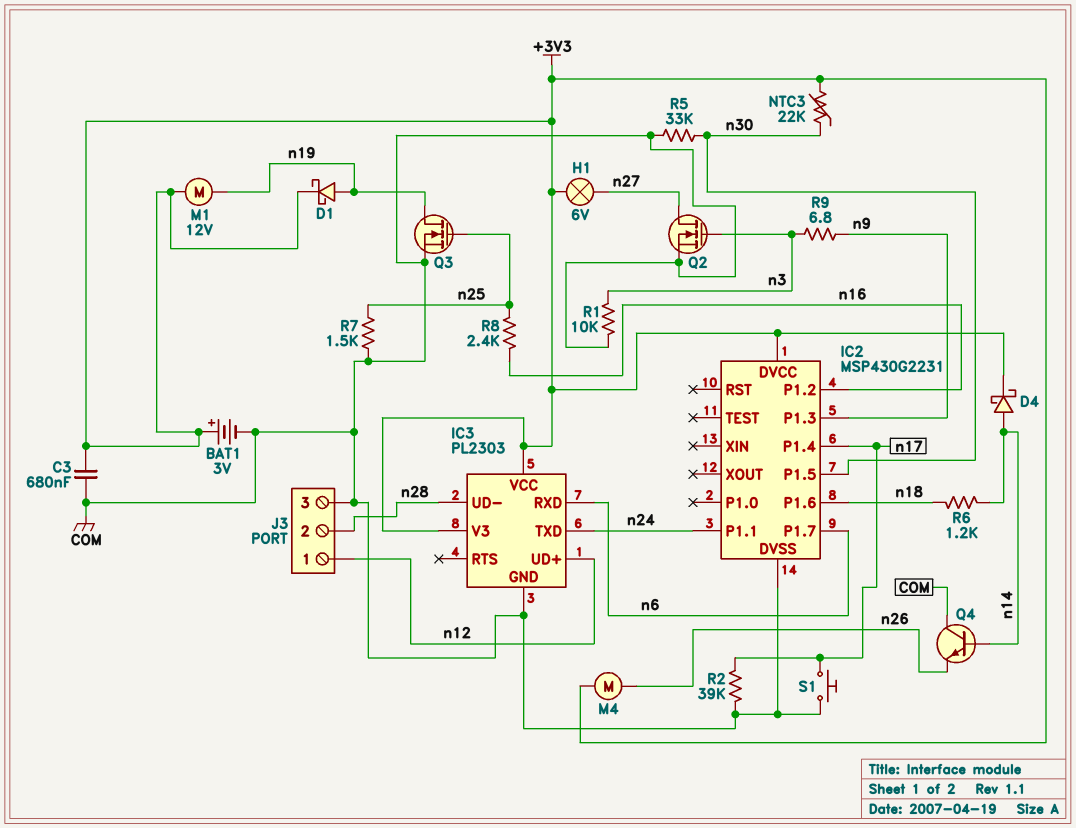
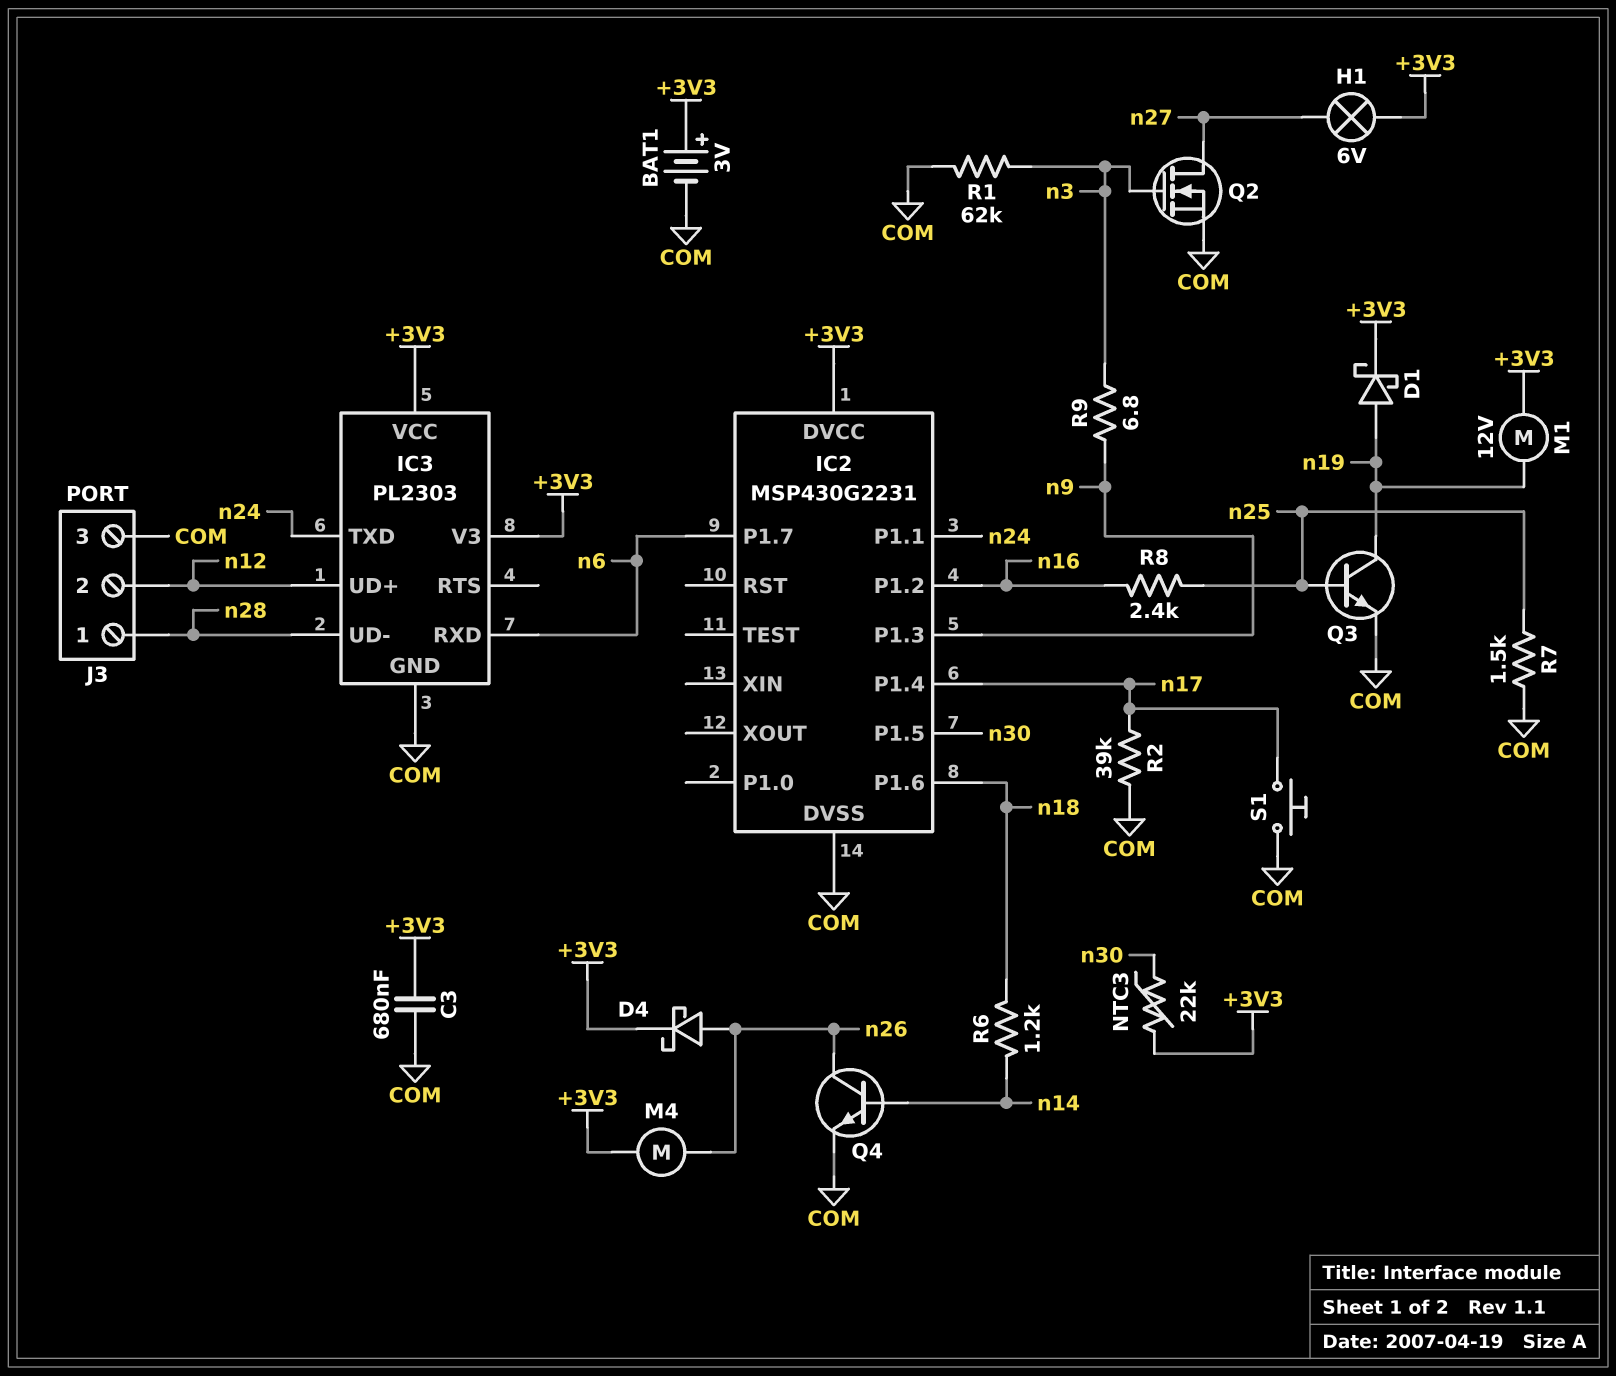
D4: schottky (A n14, K +3V3) -> schottky (A n26, K +3V3)
J3 pin 1: n12 -> n28
J3 pin 2: n28 -> n12
Q3: NMOS (G n25, D n19, S COM) -> NPN (B n25, C n19, E COM)
Q4: NPN (B n14, C COM, E n26) -> NPN (B n14, C n26, E COM)
R1: 10k (COM, n3) -> 62k (COM, n3)
R5: 33k (COM, n30) -> none

